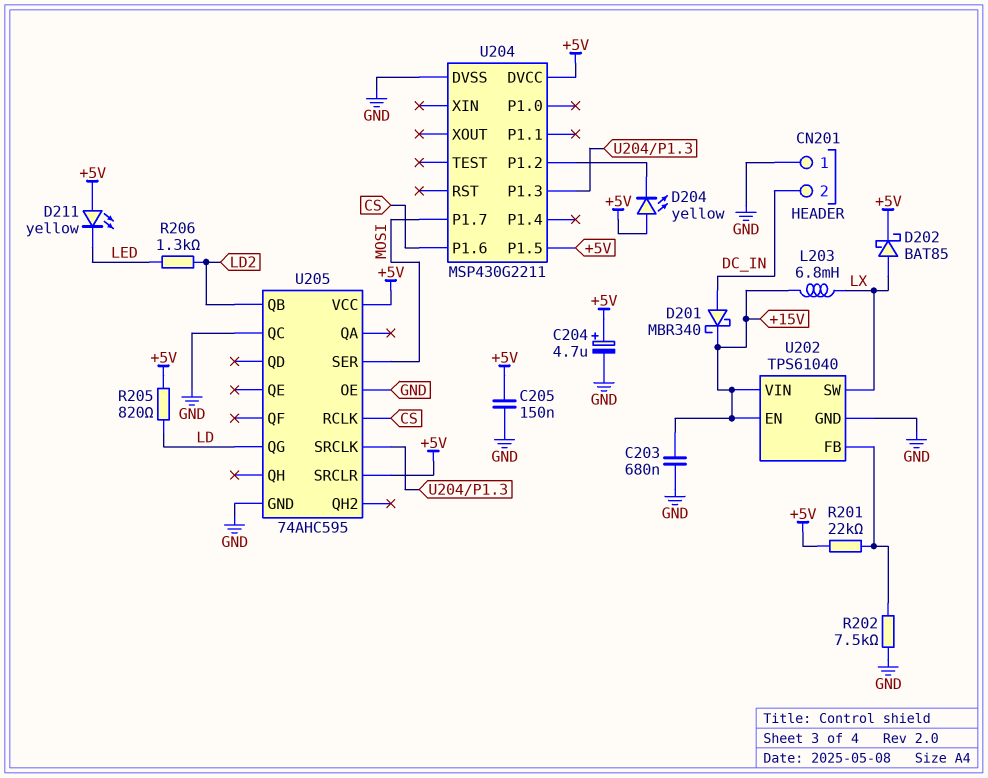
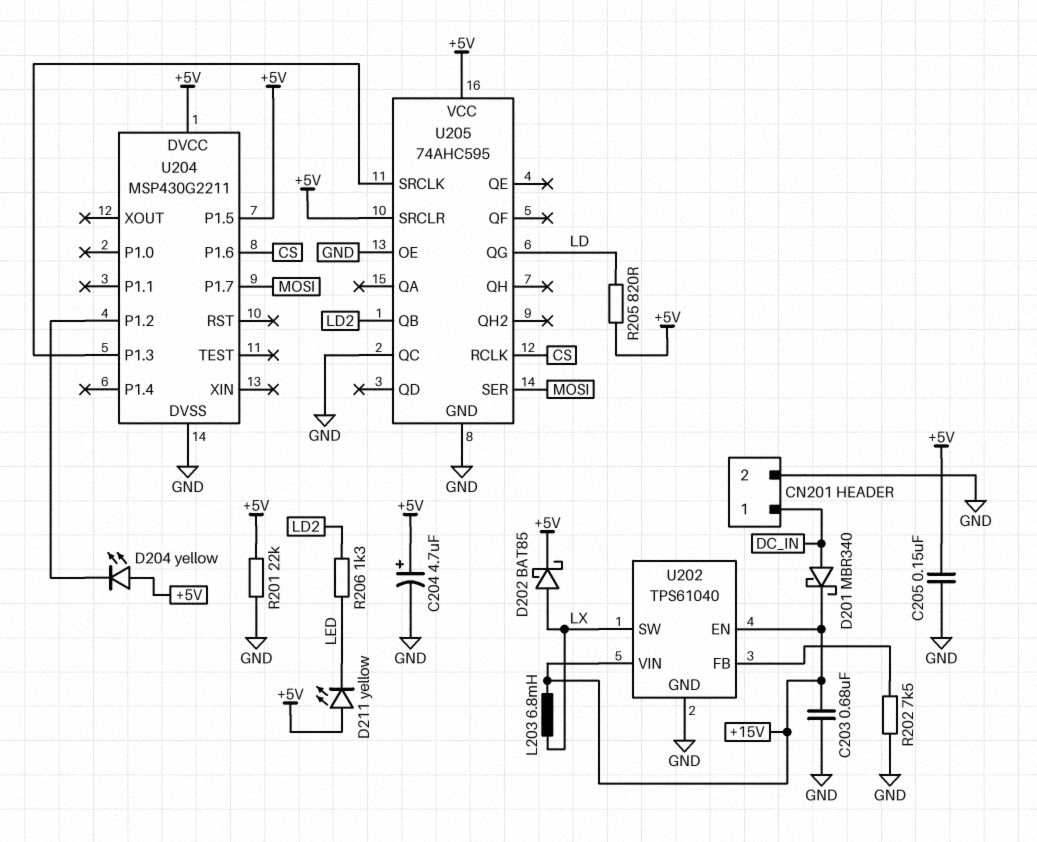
CN201 pin 1: GND -> DC_IN
CN201 pin 2: DC_IN -> GND
R201: 22k (+5V, U202/FB) -> 22k (+5V, GND)

